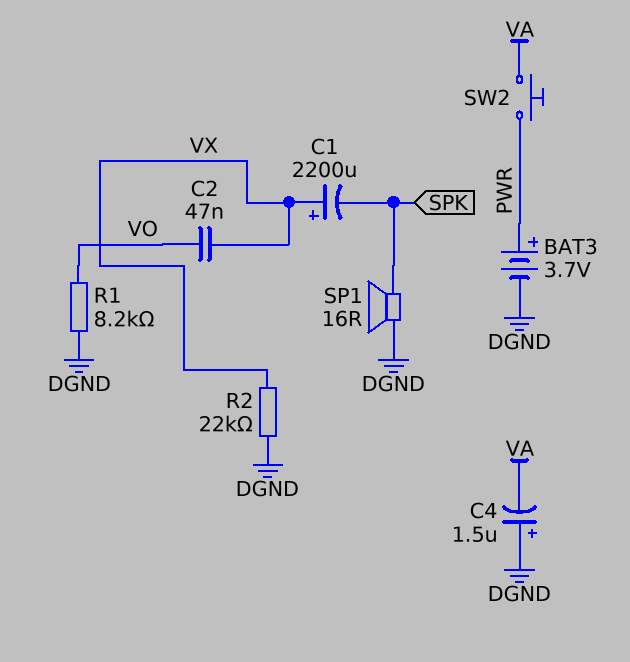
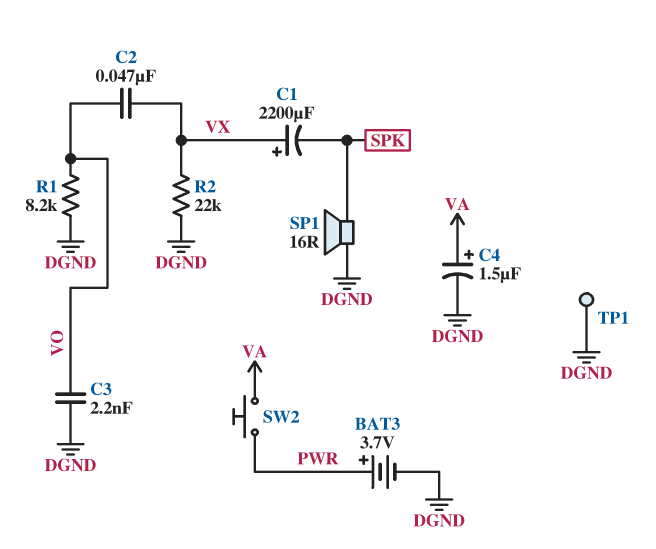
C3: none -> 2.2nF (DGND, VO)
C4: 1.5uF (plus DGND, minus VA) -> 1.5uF (plus VA, minus DGND)
TP1: none -> test point (DGND)

